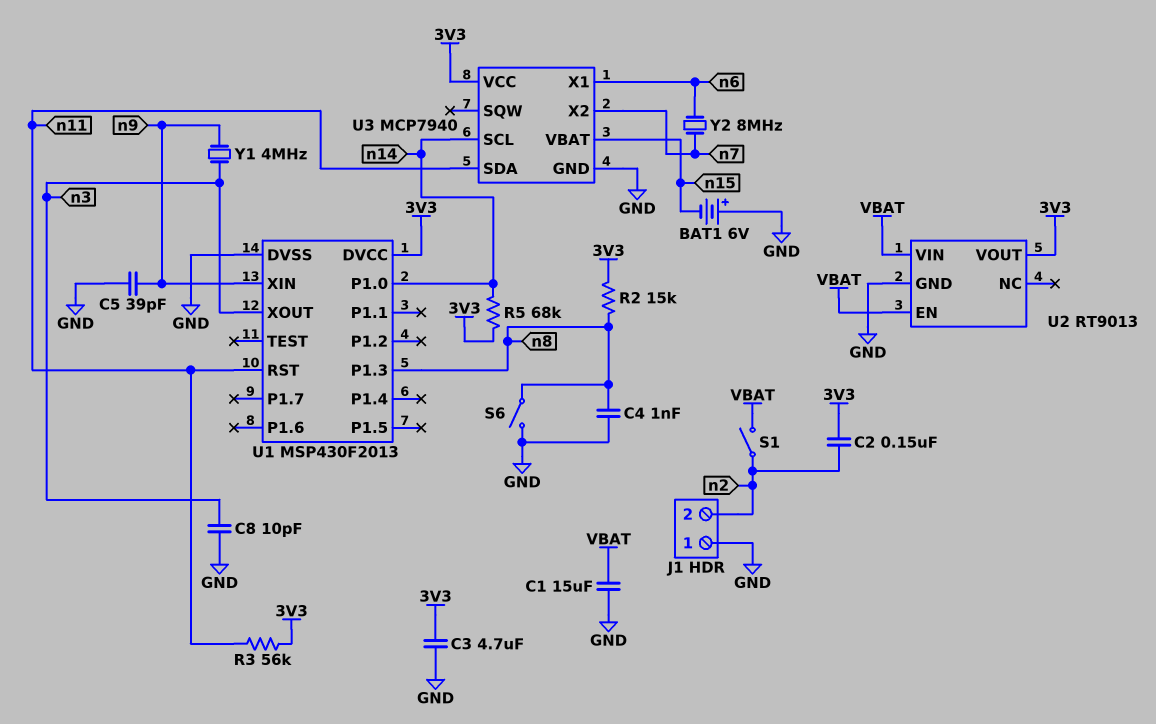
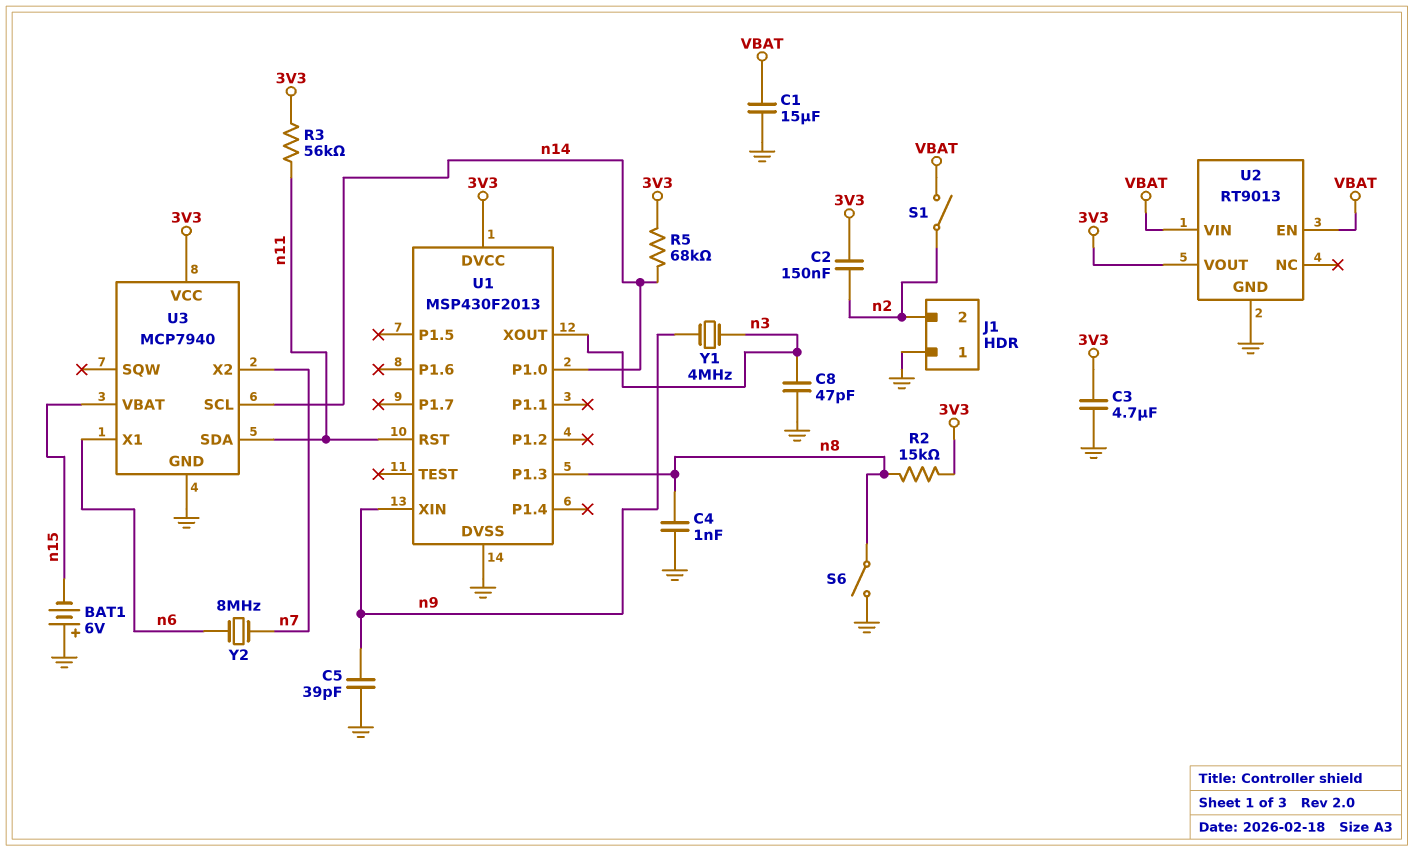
C8: 10pF (GND, n3) -> 47pF (GND, n3)

